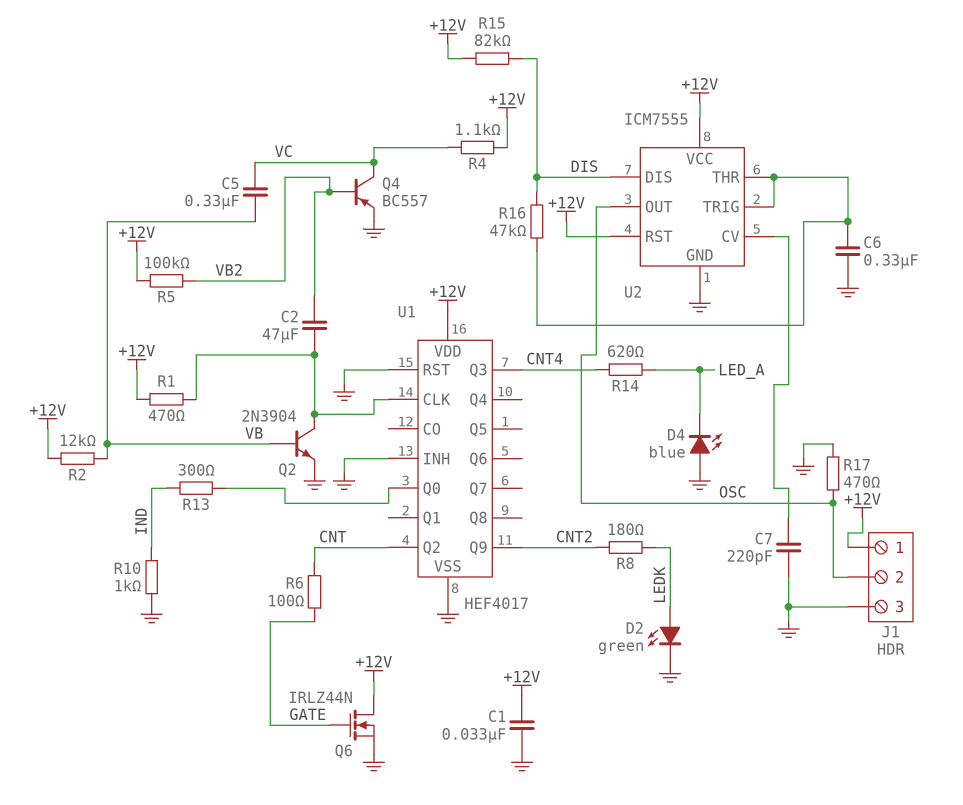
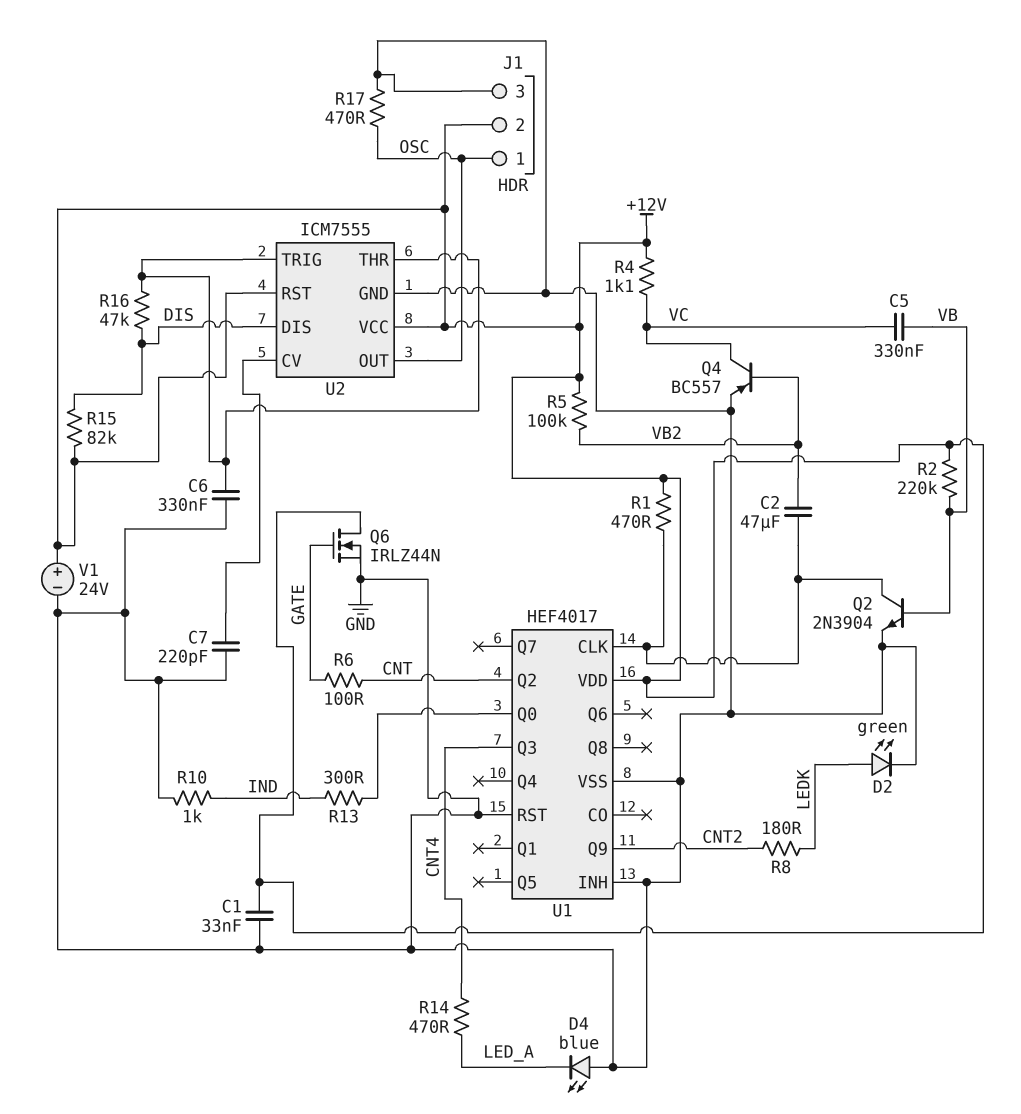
J1 pin 1: +12V -> OSC
J1 pin 2: OSC -> +12V
R2: 12k (+12V, VB) -> 220k (+12V, VB)
R14: 620 (CNT4, LED_A) -> 470 (CNT4, LED_A)
V1: none -> 24V (plus +12V, minus GND)

